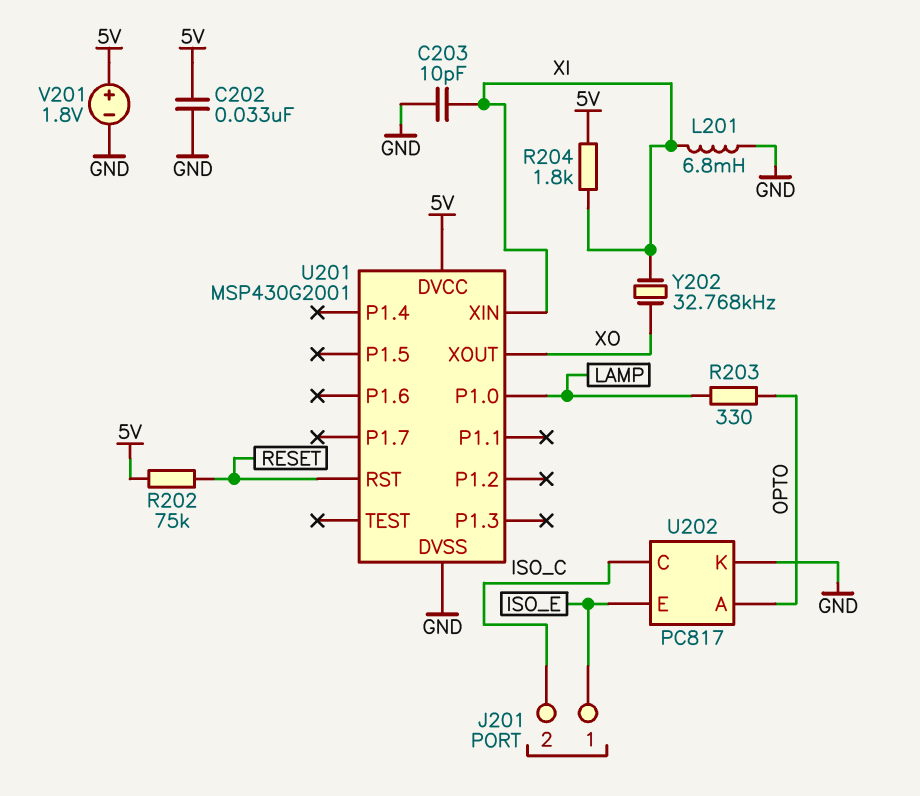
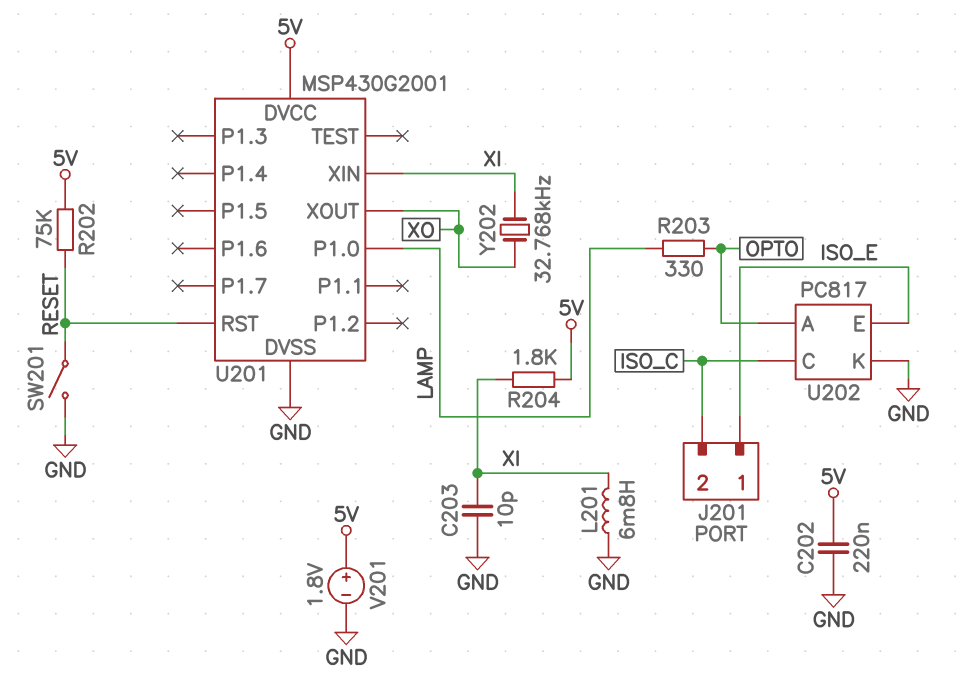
C202: 33nF (5V, GND) -> 220nF (5V, GND)
SW201: none -> switch (GND, RESET)

